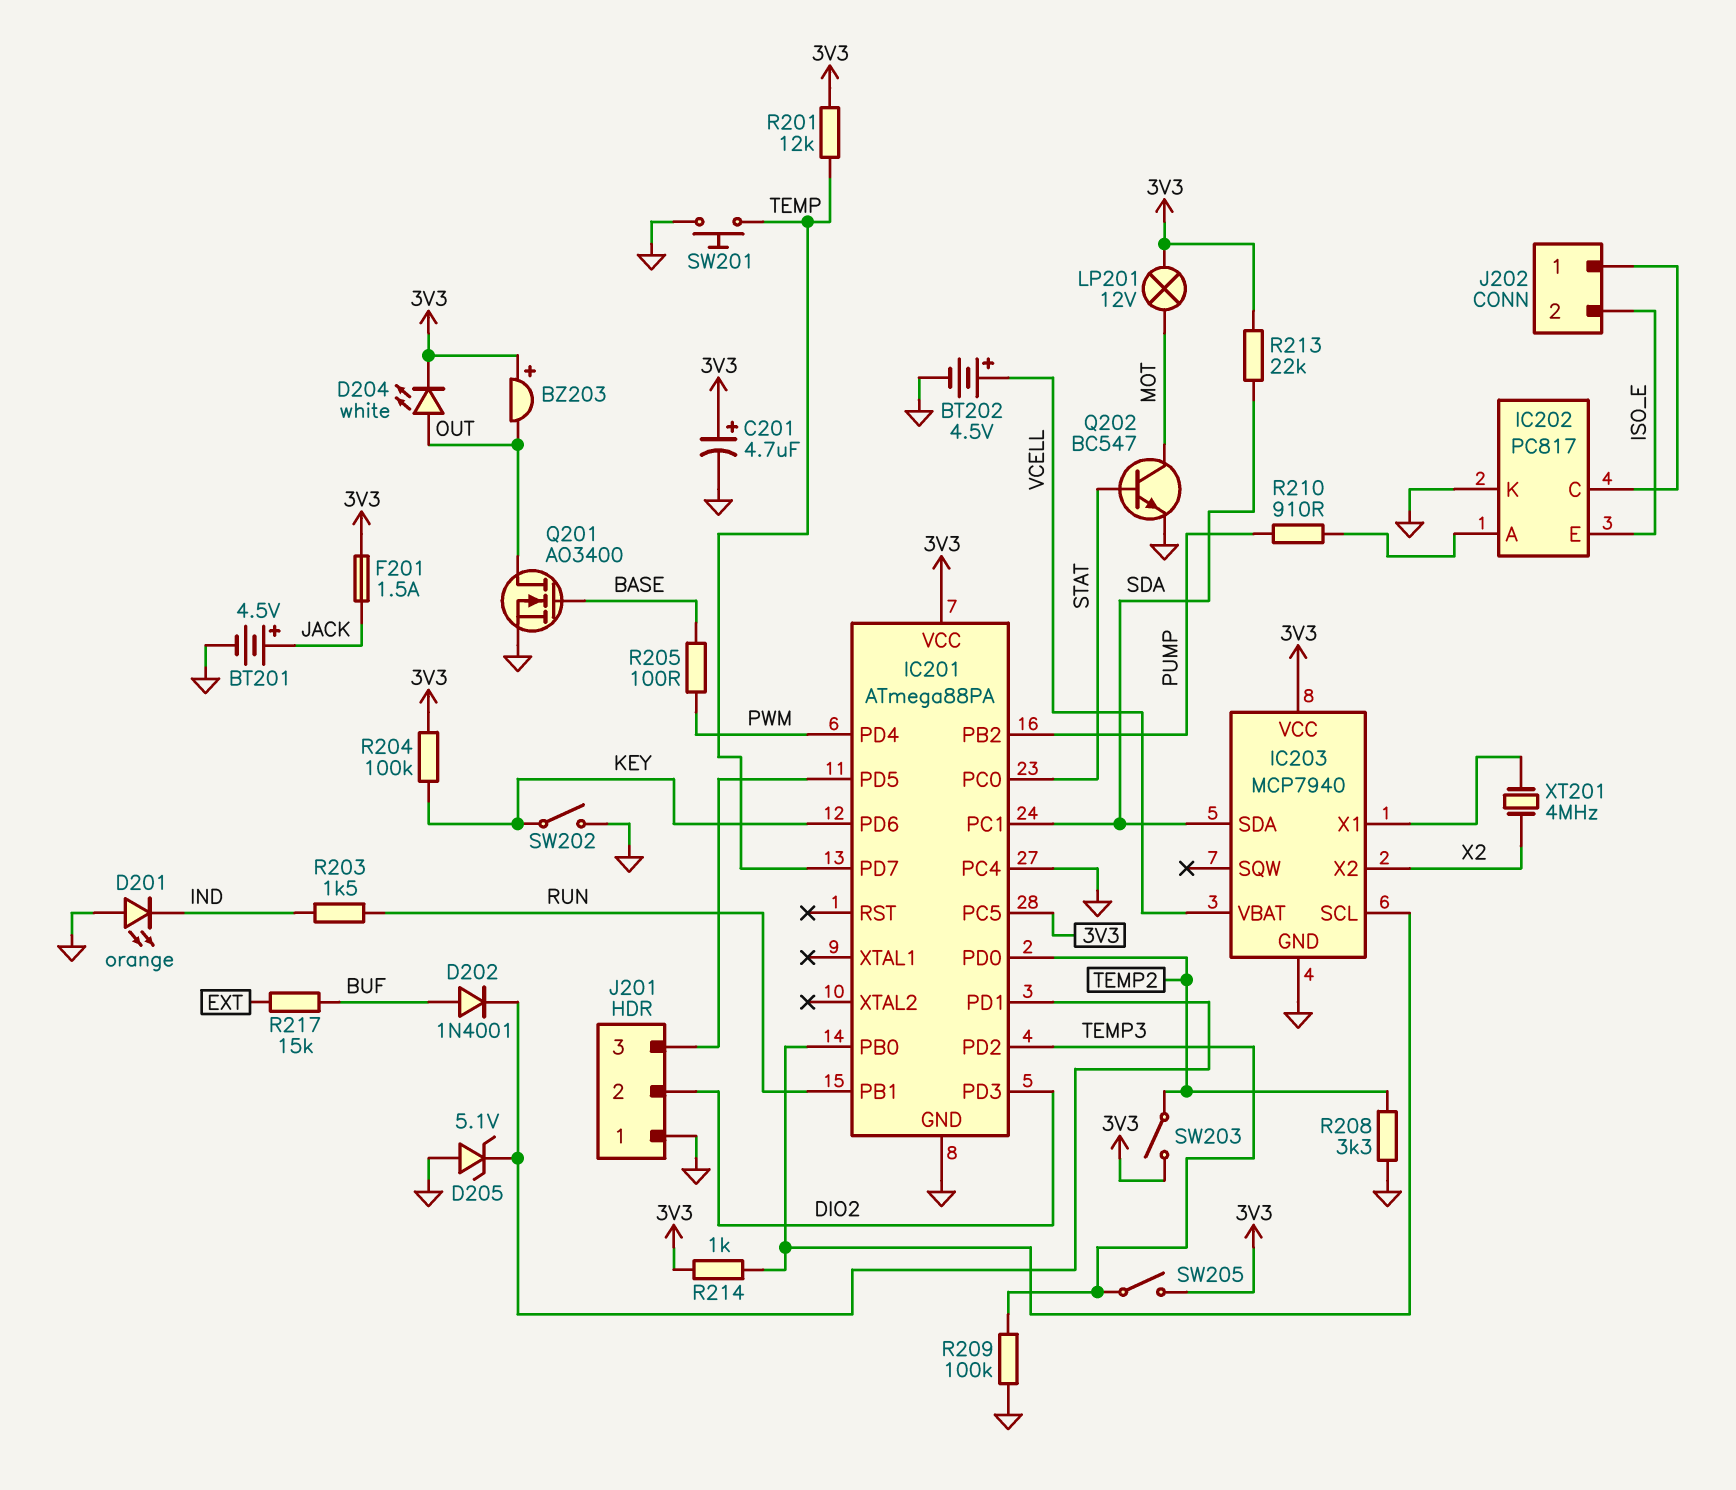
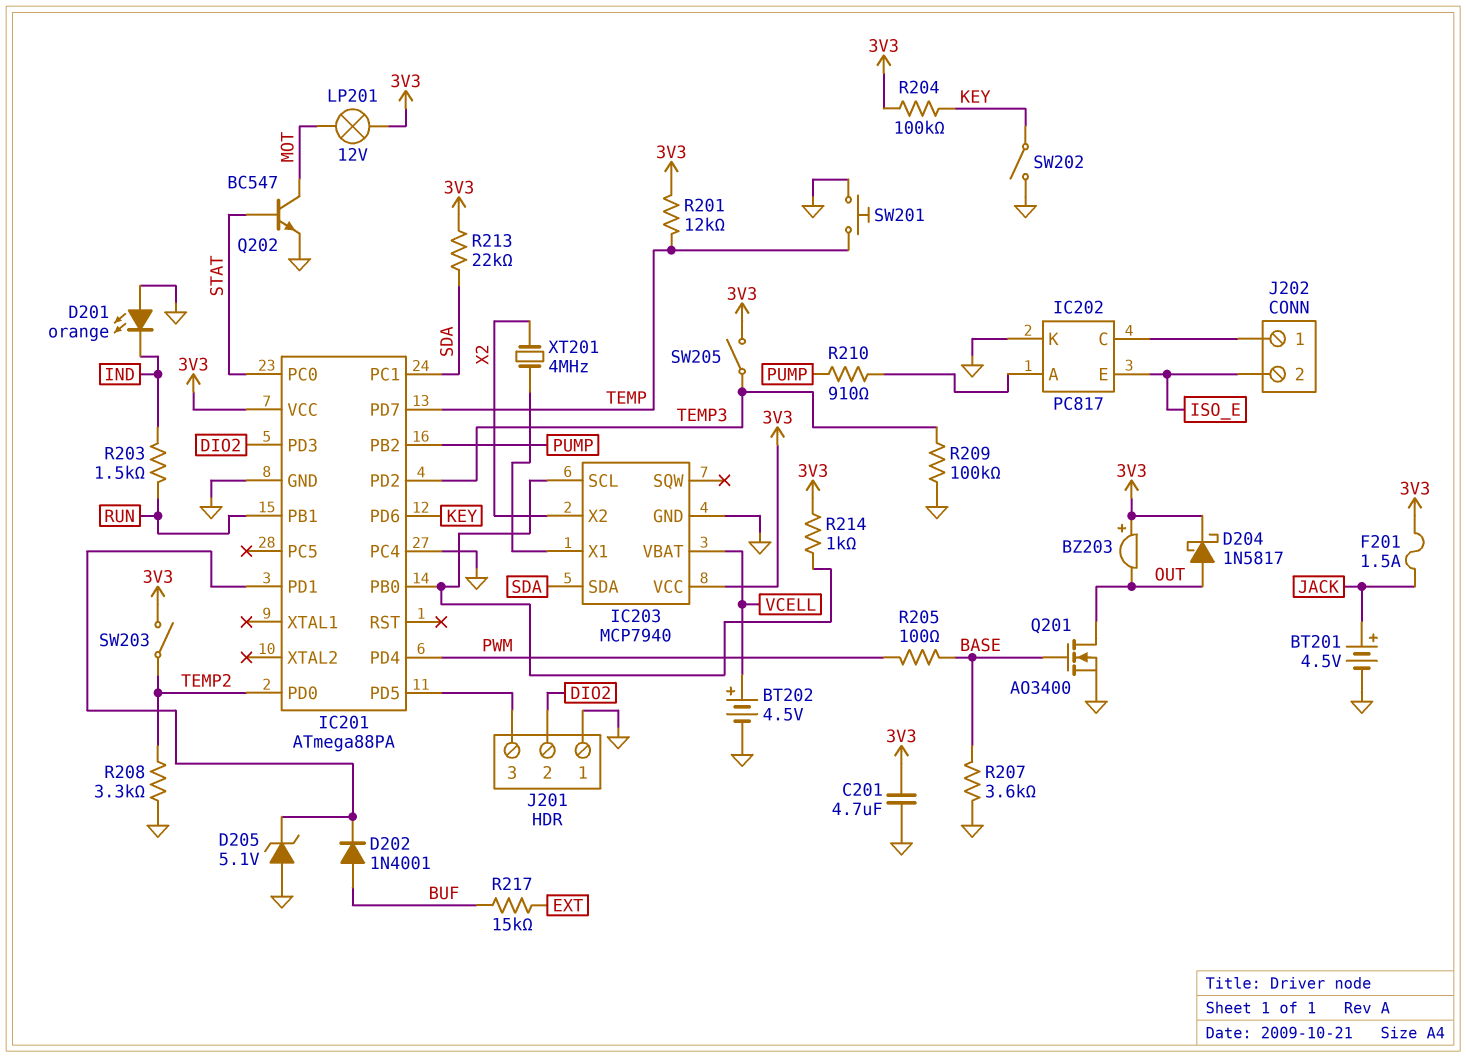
C201: 4.7uF (plus 3V3, minus GND) -> 4.7uF (3V3, GND)
D204: LED white (A OUT, K 3V3) -> schottky 1N5817 (A OUT, K 3V3)
IC201 pin PC5: 3V3 -> none
R207: none -> 3.6k (BASE, GND)

